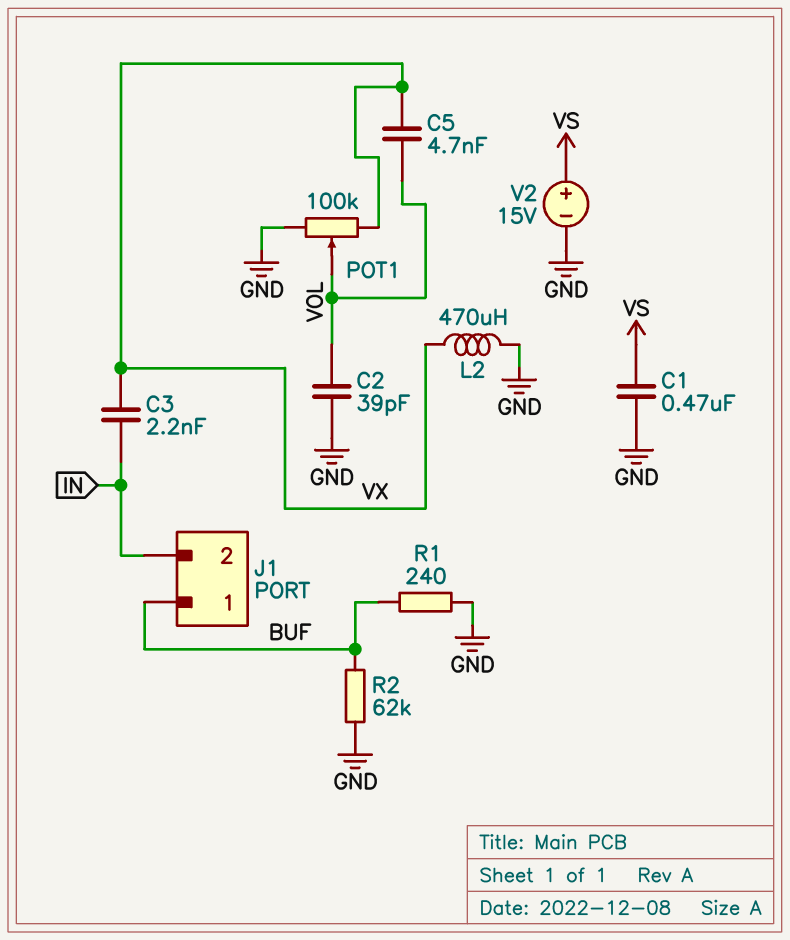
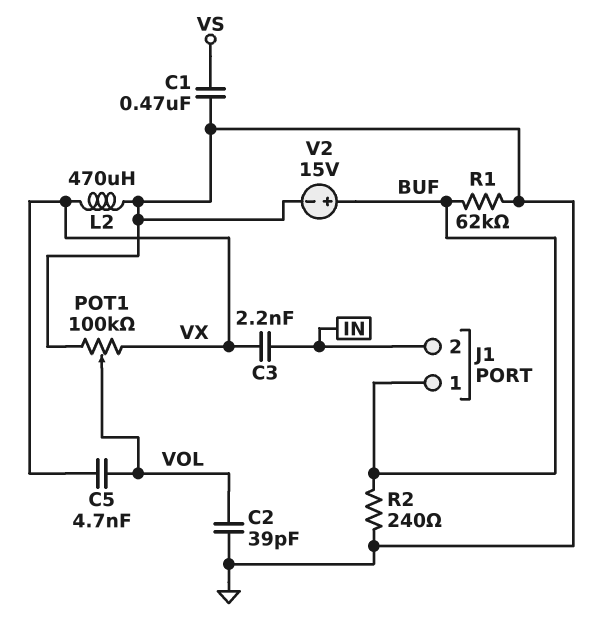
R1: 240 (BUF, GND) -> 62k (BUF, GND)
R2: 62k (BUF, GND) -> 240 (BUF, GND)
V2: 15V (plus VS, minus GND) -> 15V (plus BUF, minus GND)

